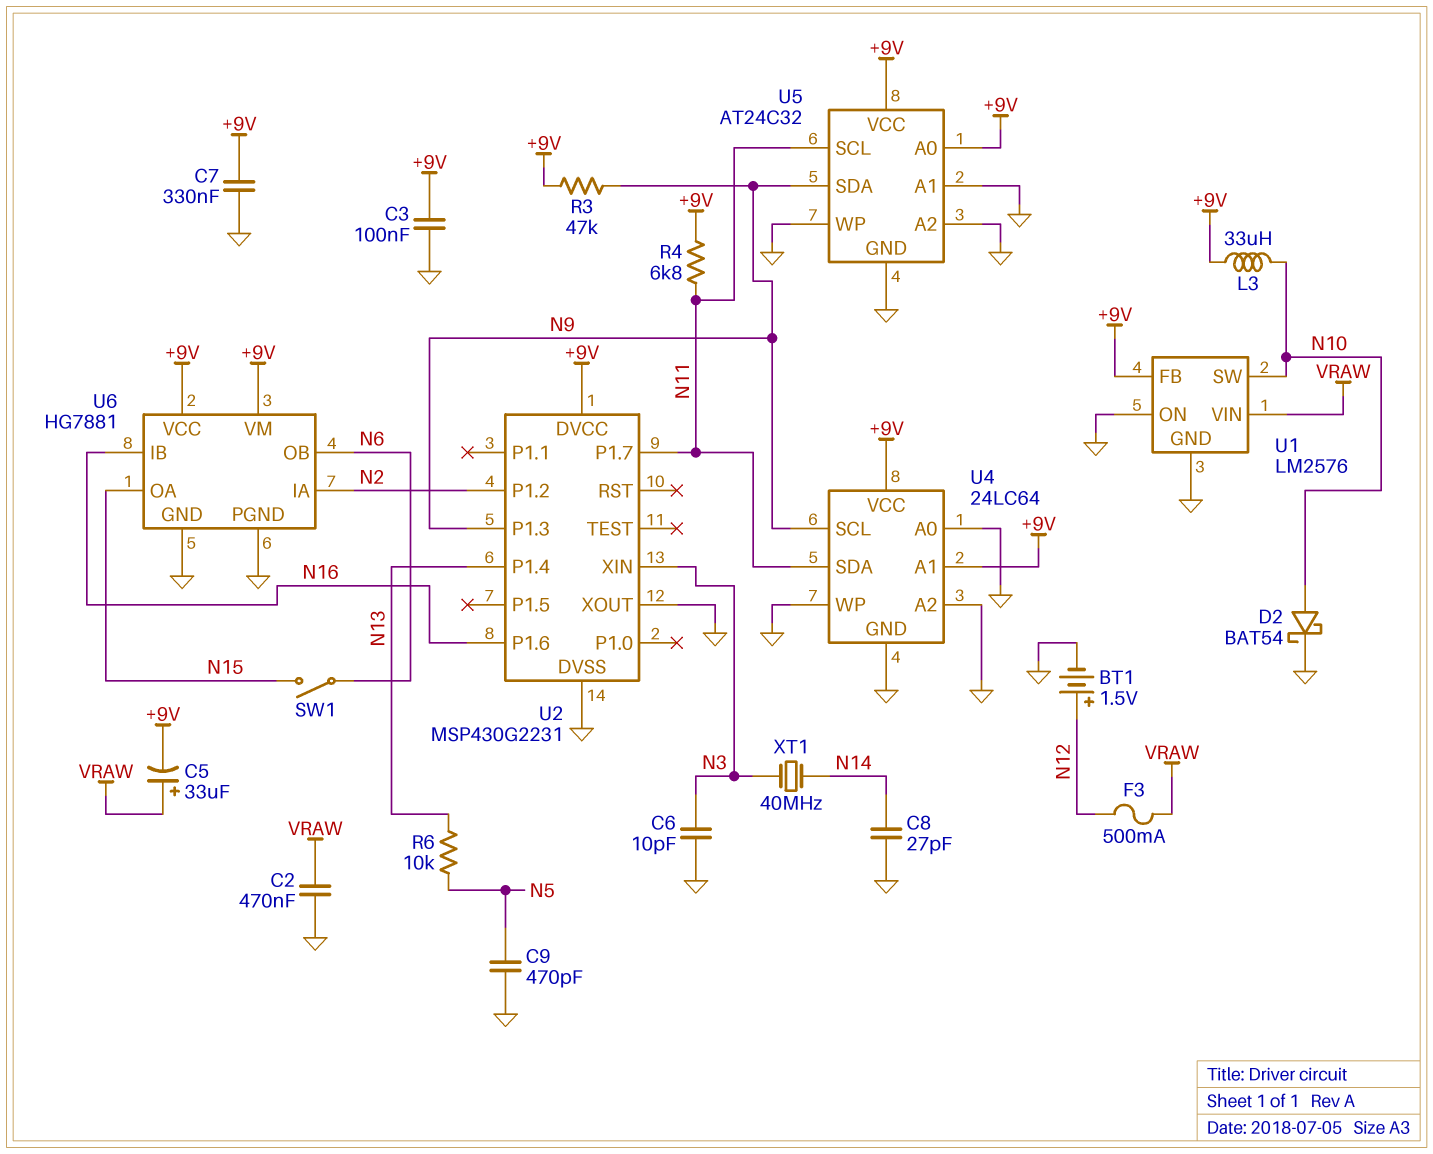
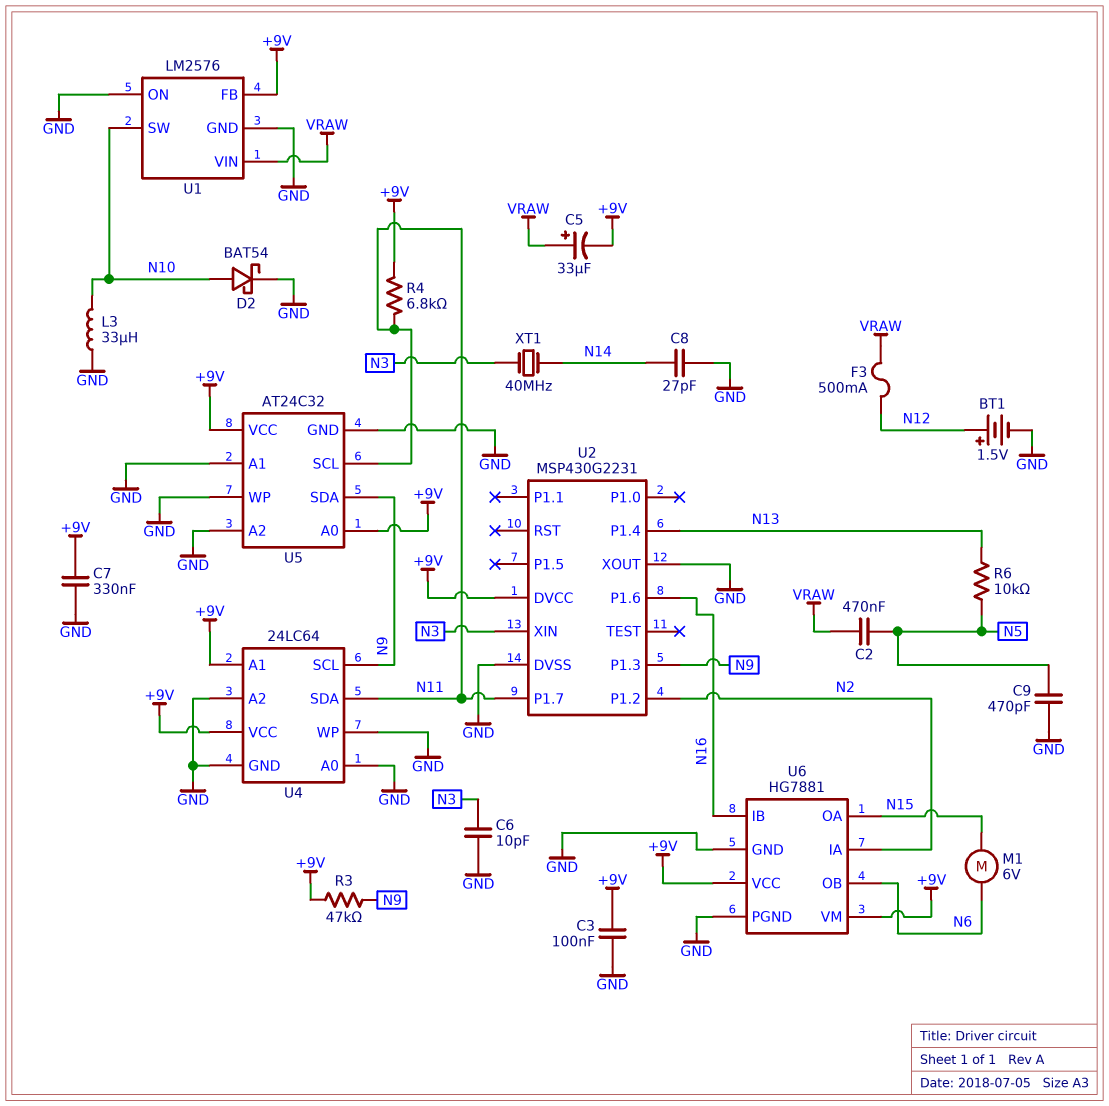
C2: 470nF (GND, VRAW) -> 470nF (N5, VRAW)
L3: 33uH (+9V, N10) -> 33uH (GND, N10)
M1: none -> motor 6V (N6, N15)
SW1: switch (N6, N15) -> none

